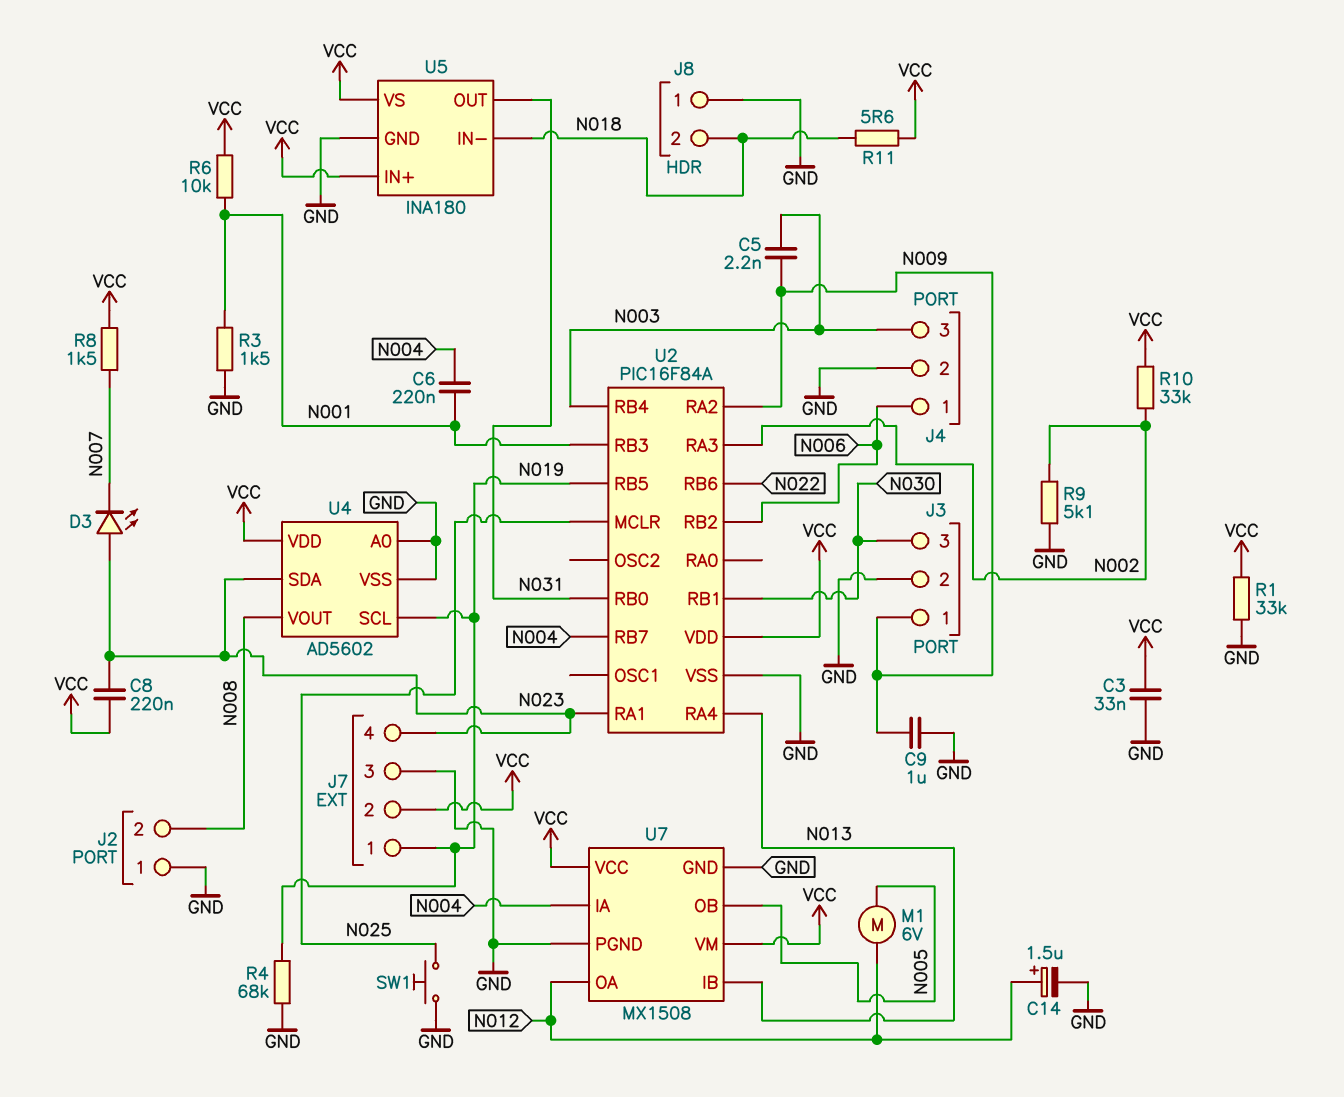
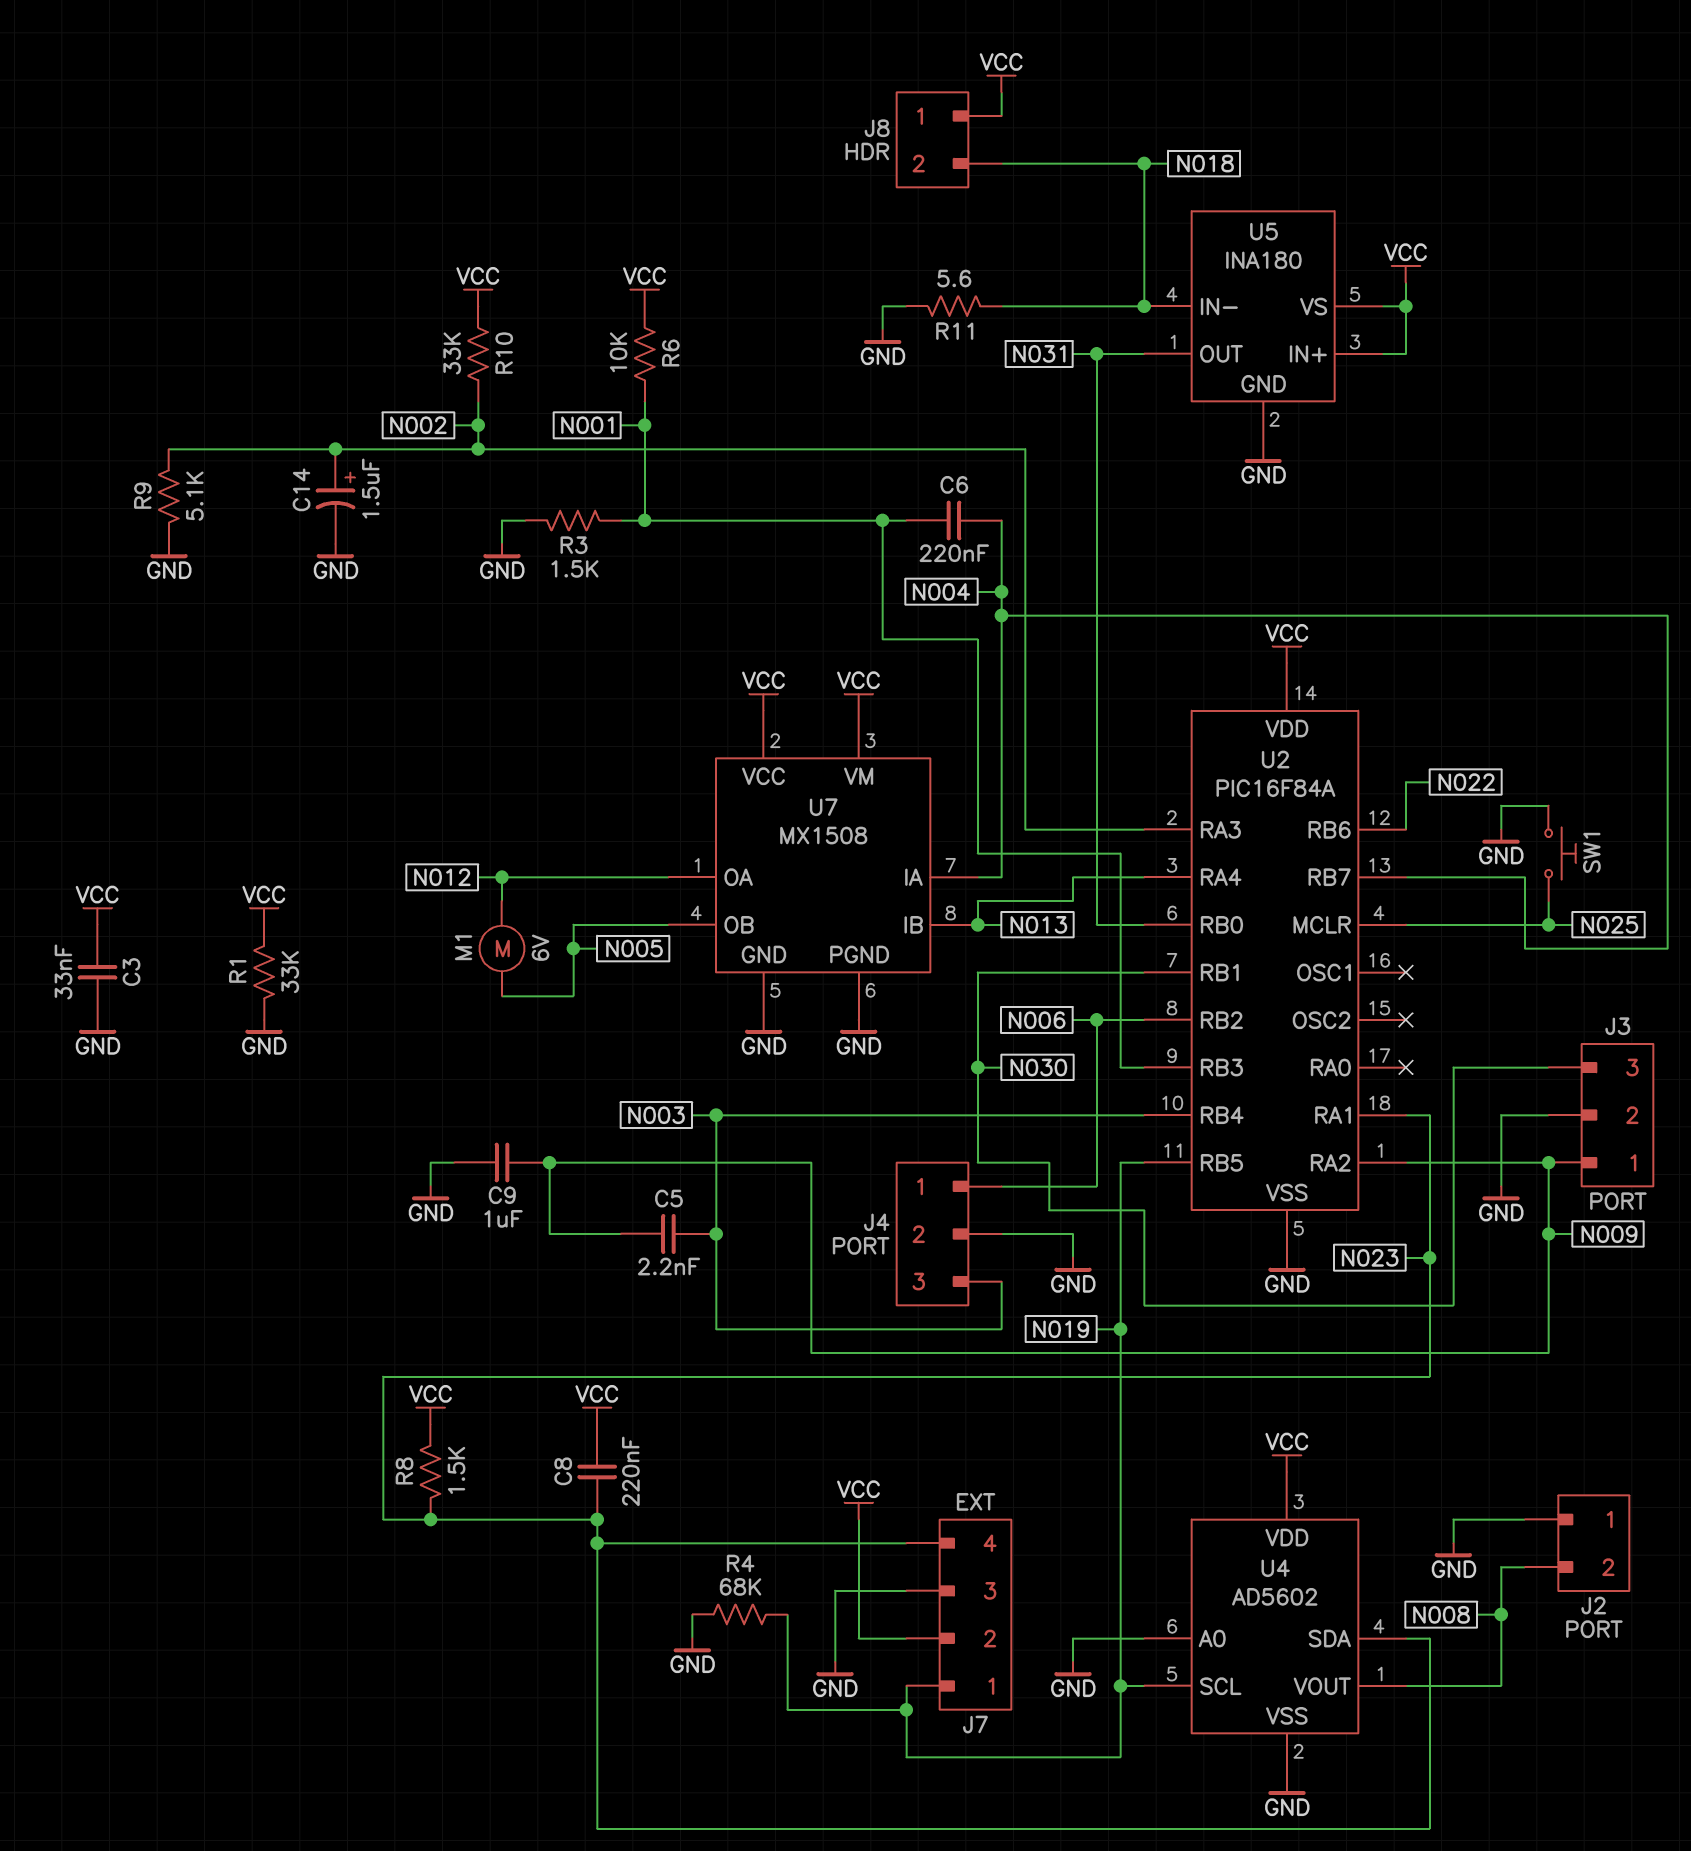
C14: 1.5uF (plus N012, minus GND) -> 1.5uF (plus N002, minus GND)
D3: LED (A N023, K N007) -> none
J8 pin 1: GND -> VCC
R8: 1.5k (N007, VCC) -> 1.5k (N023, VCC)
R11: 5.6 (N018, VCC) -> 5.6 (GND, N018)

